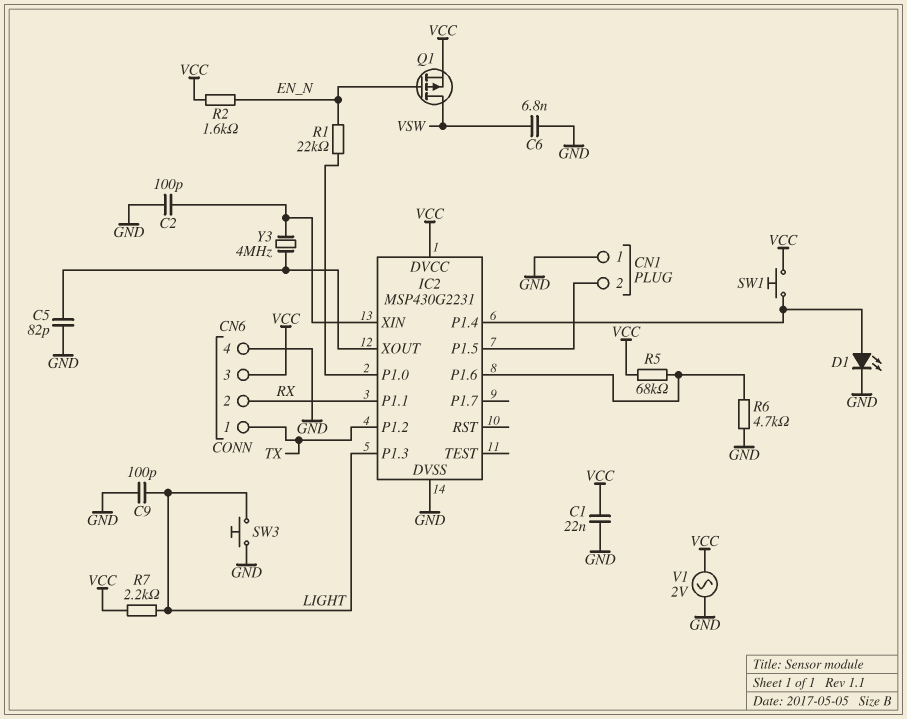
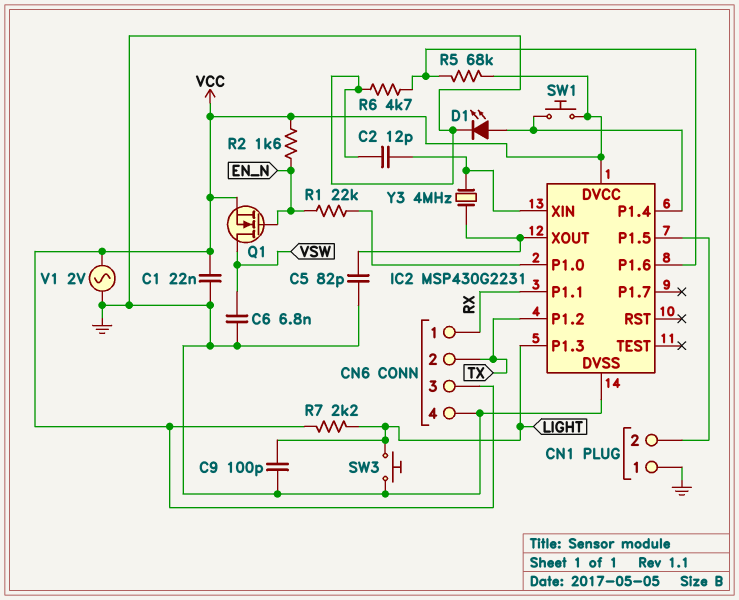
C2: 100pF (GND, IC2/XIN) -> 12pF (GND, IC2/XIN)
CN6 pin 1: TX -> RX
CN6 pin 2: RX -> TX
Q1: PMOS (G EN_N, D VSW, S VCC) -> NMOS (G EN_N, D VSW, S VCC)

